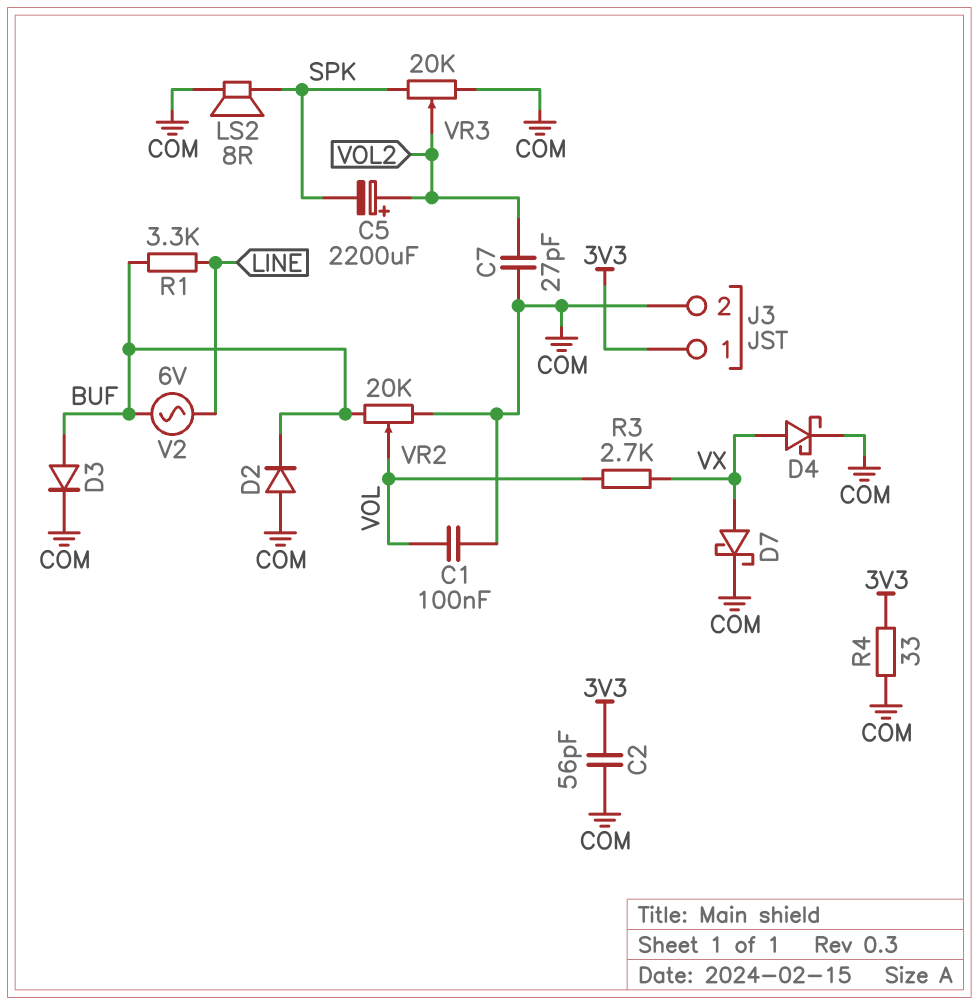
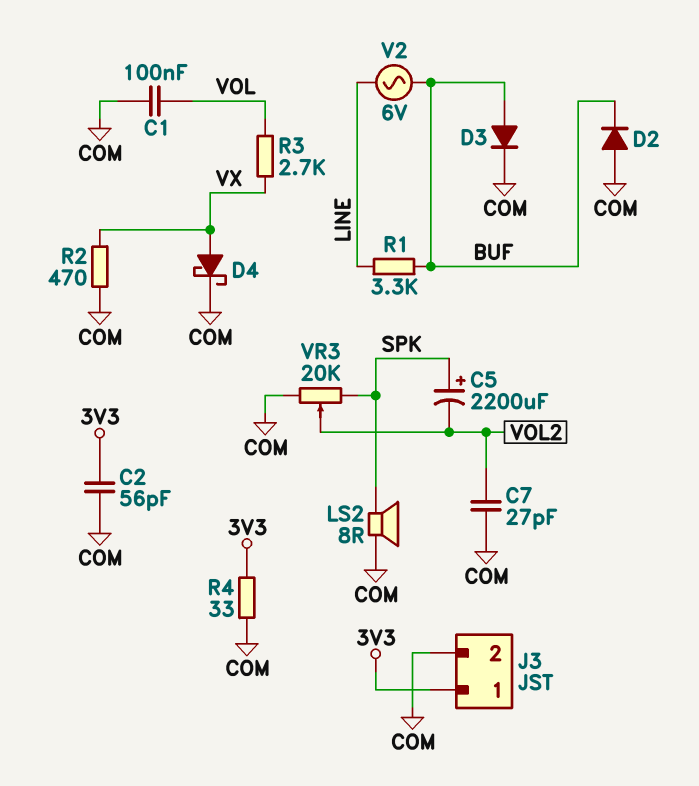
C5: 2200uF (plus VOL2, minus SPK) -> 2200uF (plus SPK, minus VOL2)
D7: schottky (A VX, K COM) -> none
R2: none -> 470 (COM, VX)
VR2: 20k (BUF, COM, wiper VOL) -> none

